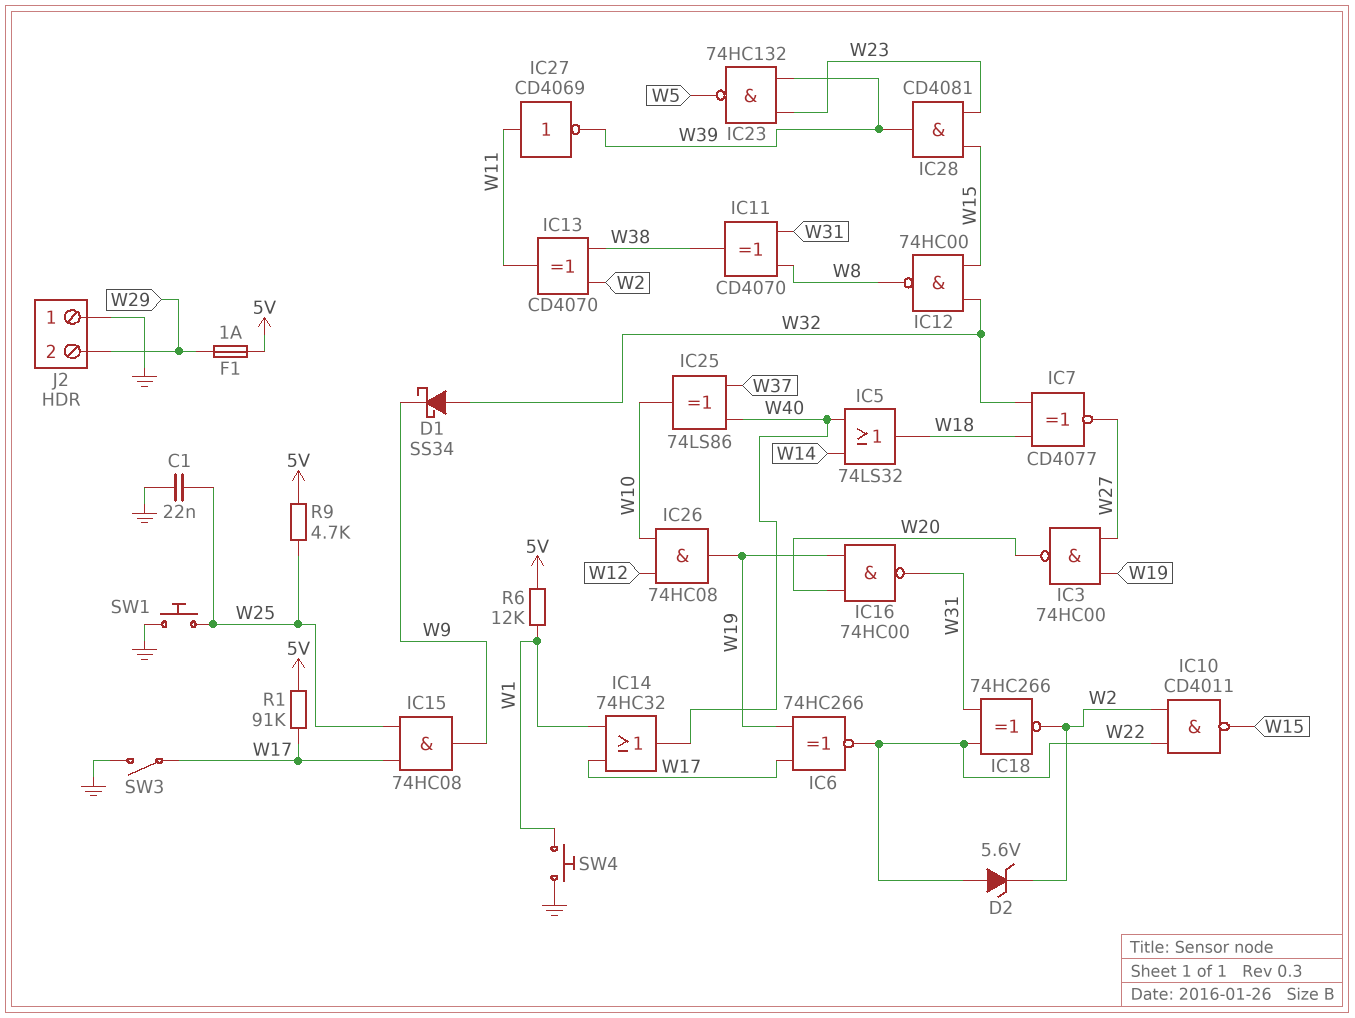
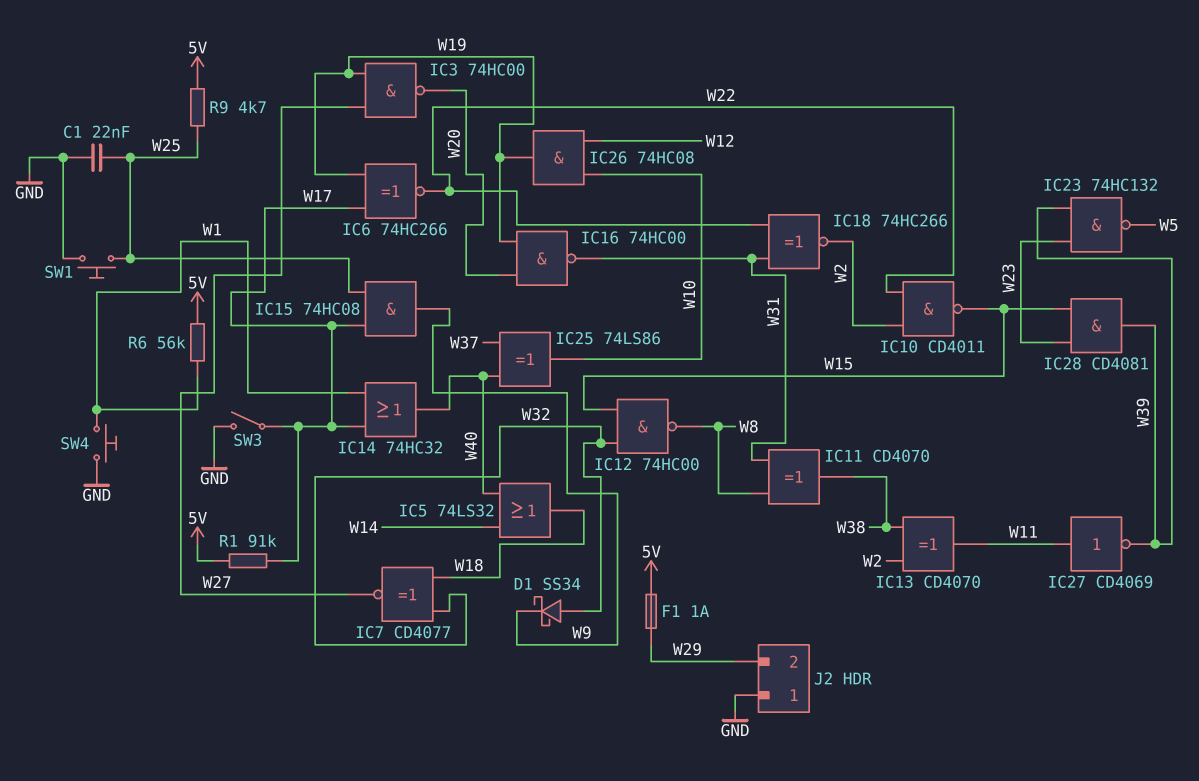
D2: zener 5.6V (A W22, K W2) -> none
R6: 12k (5V, W1) -> 56k (5V, W1)

